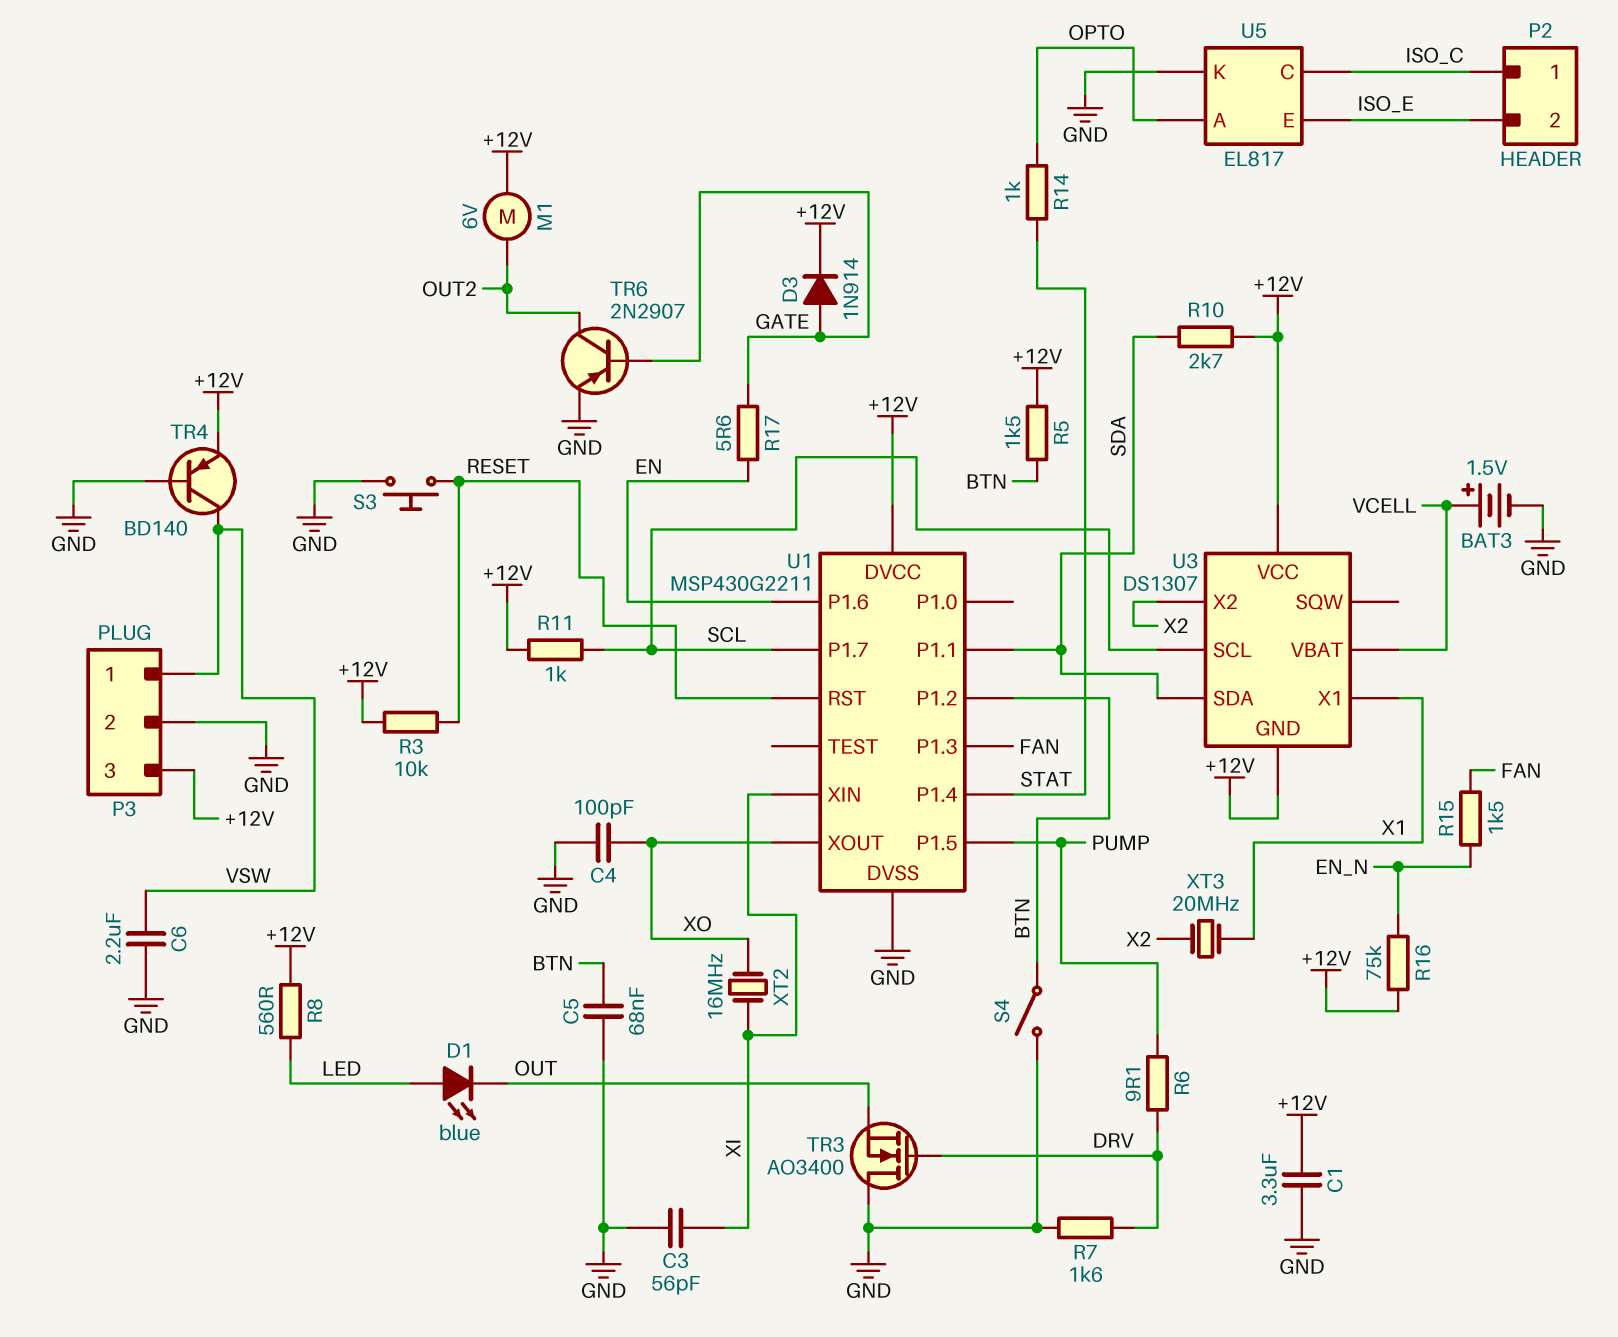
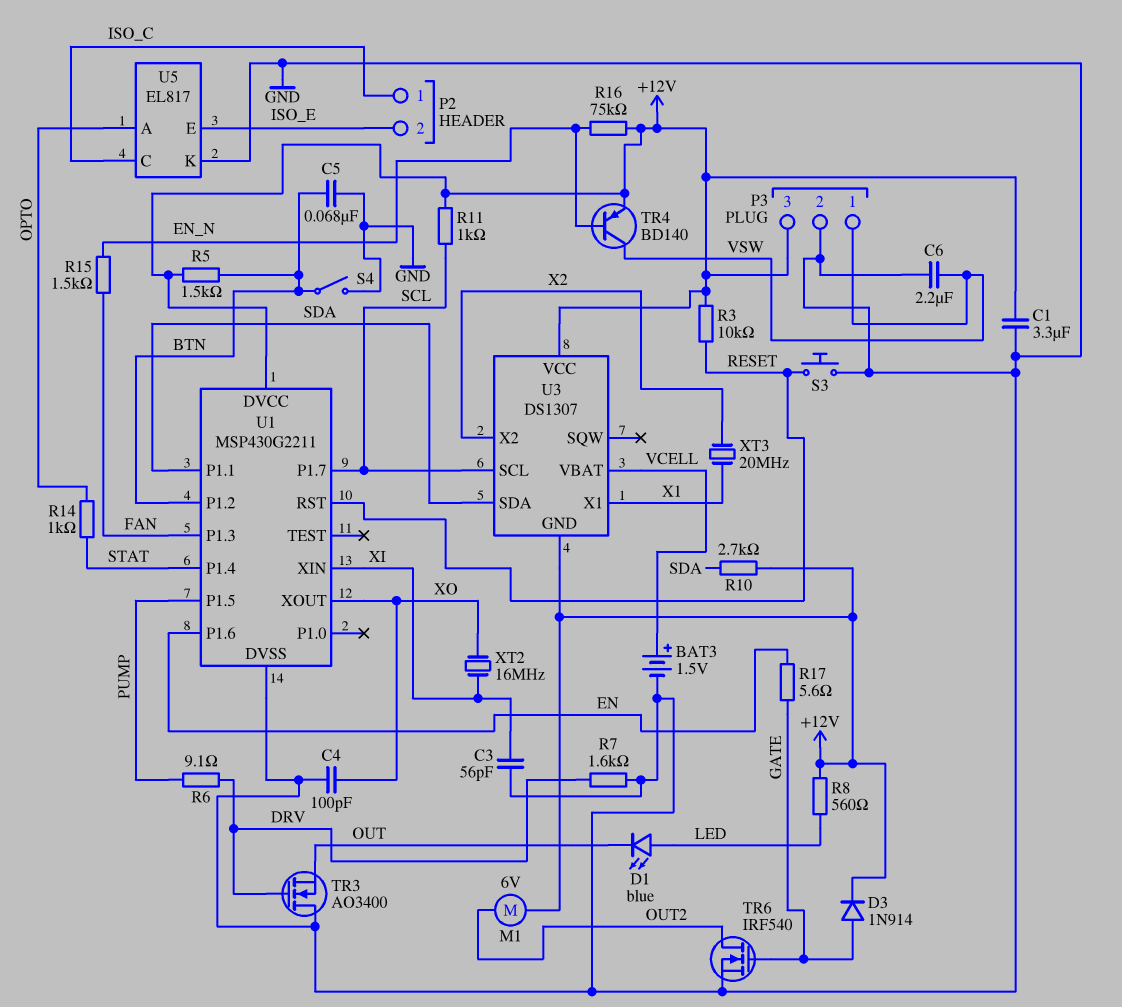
TR4: PNP BD140 (B GND, C VSW, E +12V) -> PNP BD140 (B EN_N, C VSW, E +12V)
TR6: PNP 2N2907 (B GATE, C OUT2, E GND) -> NMOS IRF540 (G GATE, D OUT2, S GND)

